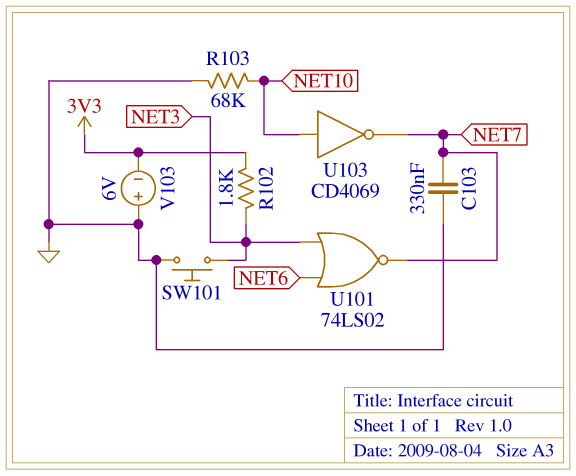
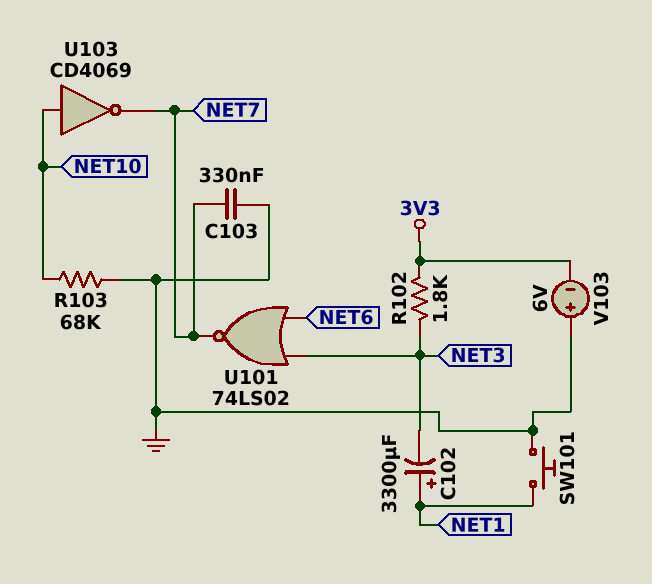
C102: none -> 3300uF (plus NET1, minus NET3)
SW101: button (GND, NET3) -> button (GND, NET1)

